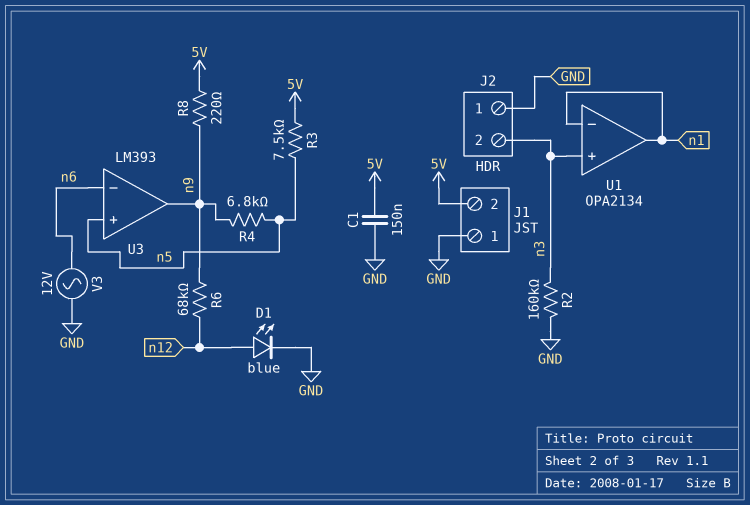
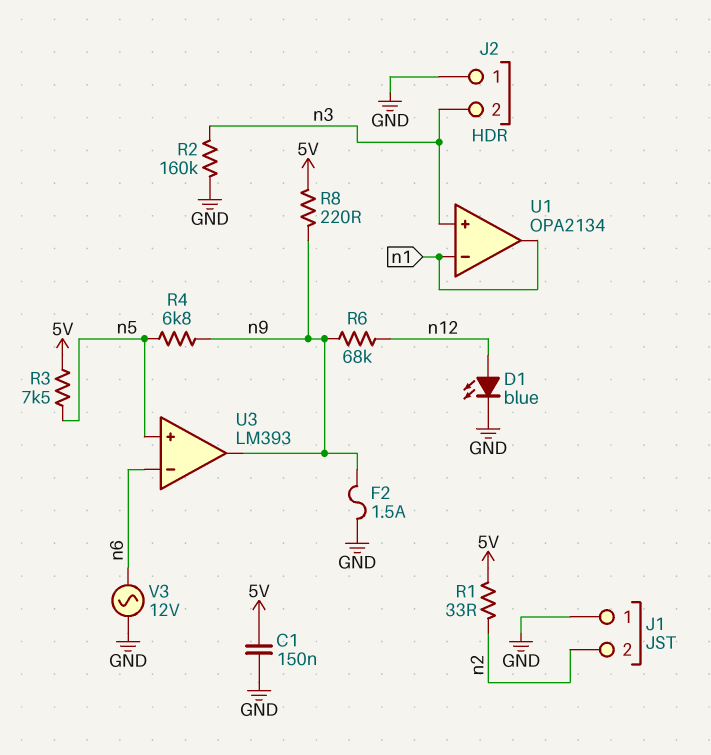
F2: none -> 1.5A (GND, n9)
J1 pin 2: 5V -> n2
R1: none -> 33 (5V, n2)

